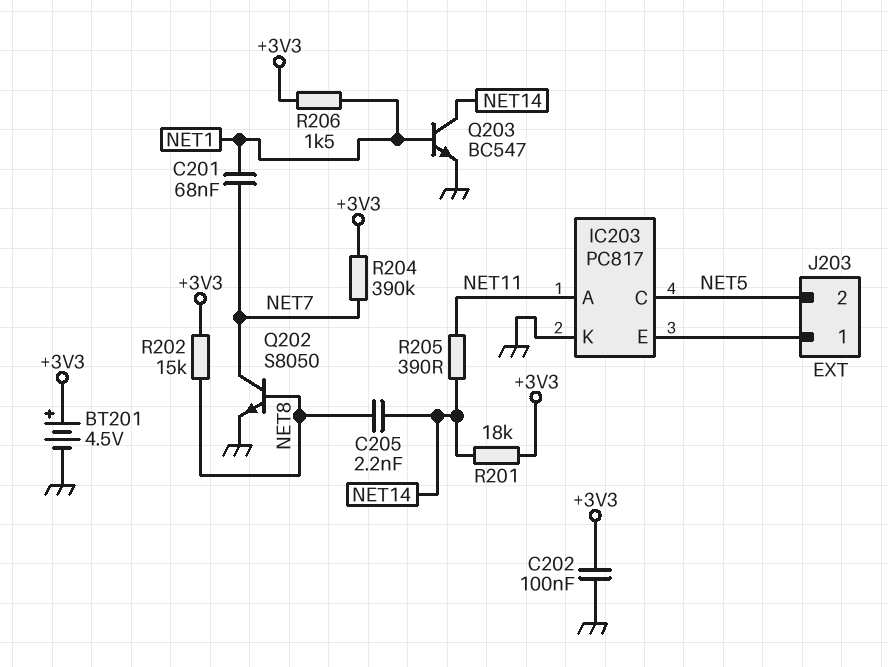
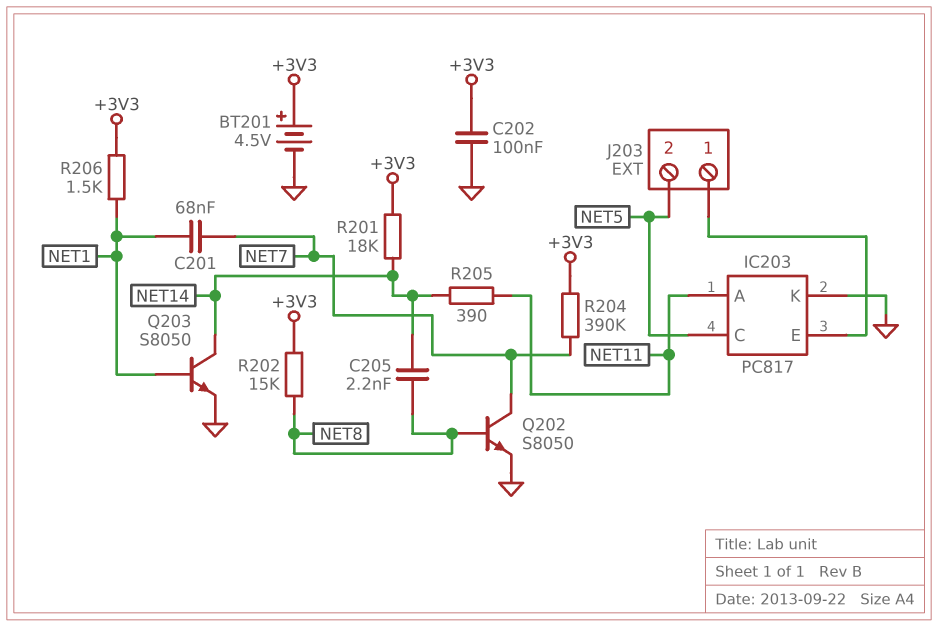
Q203: NPN BC547 (B NET1, C NET14, E GND) -> NPN S8050 (B NET1, C NET14, E GND)

